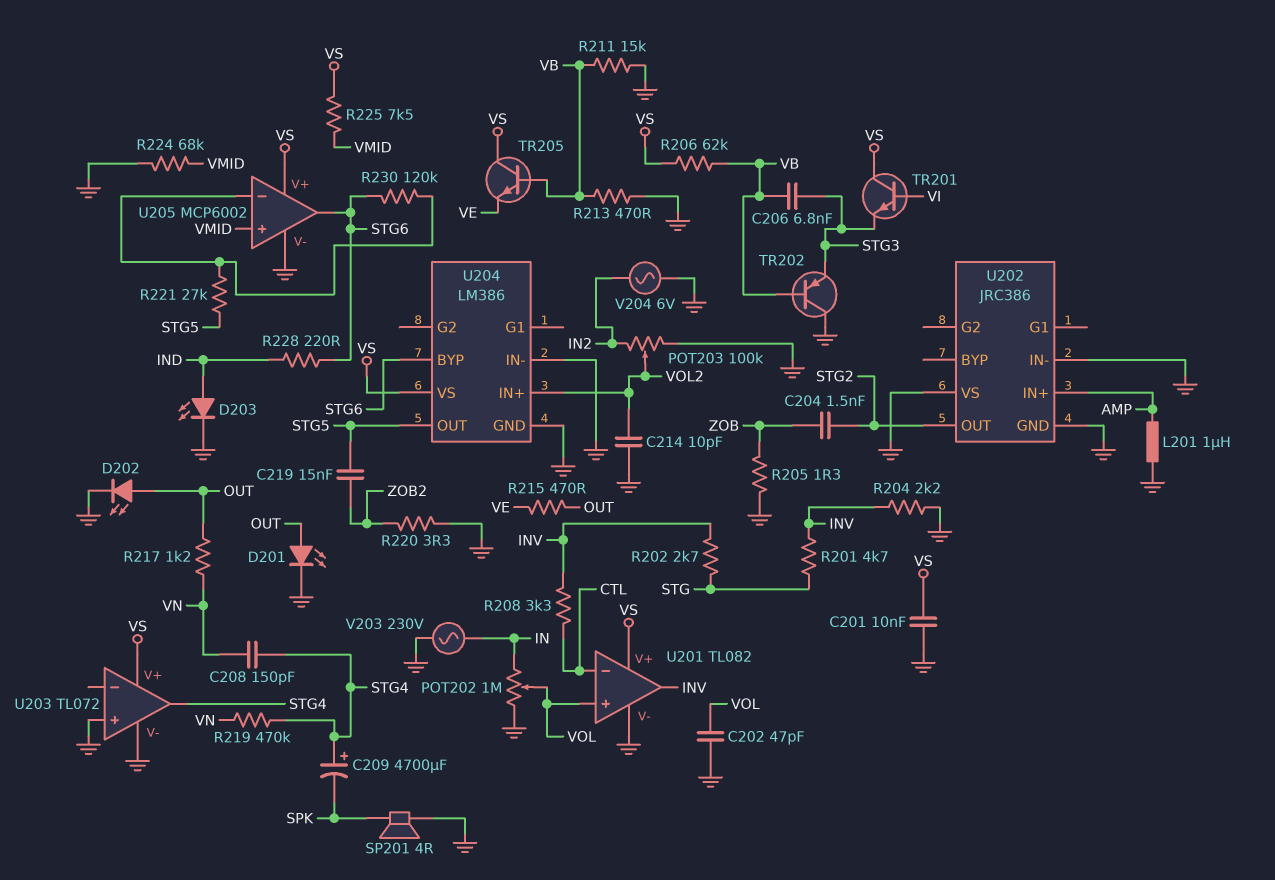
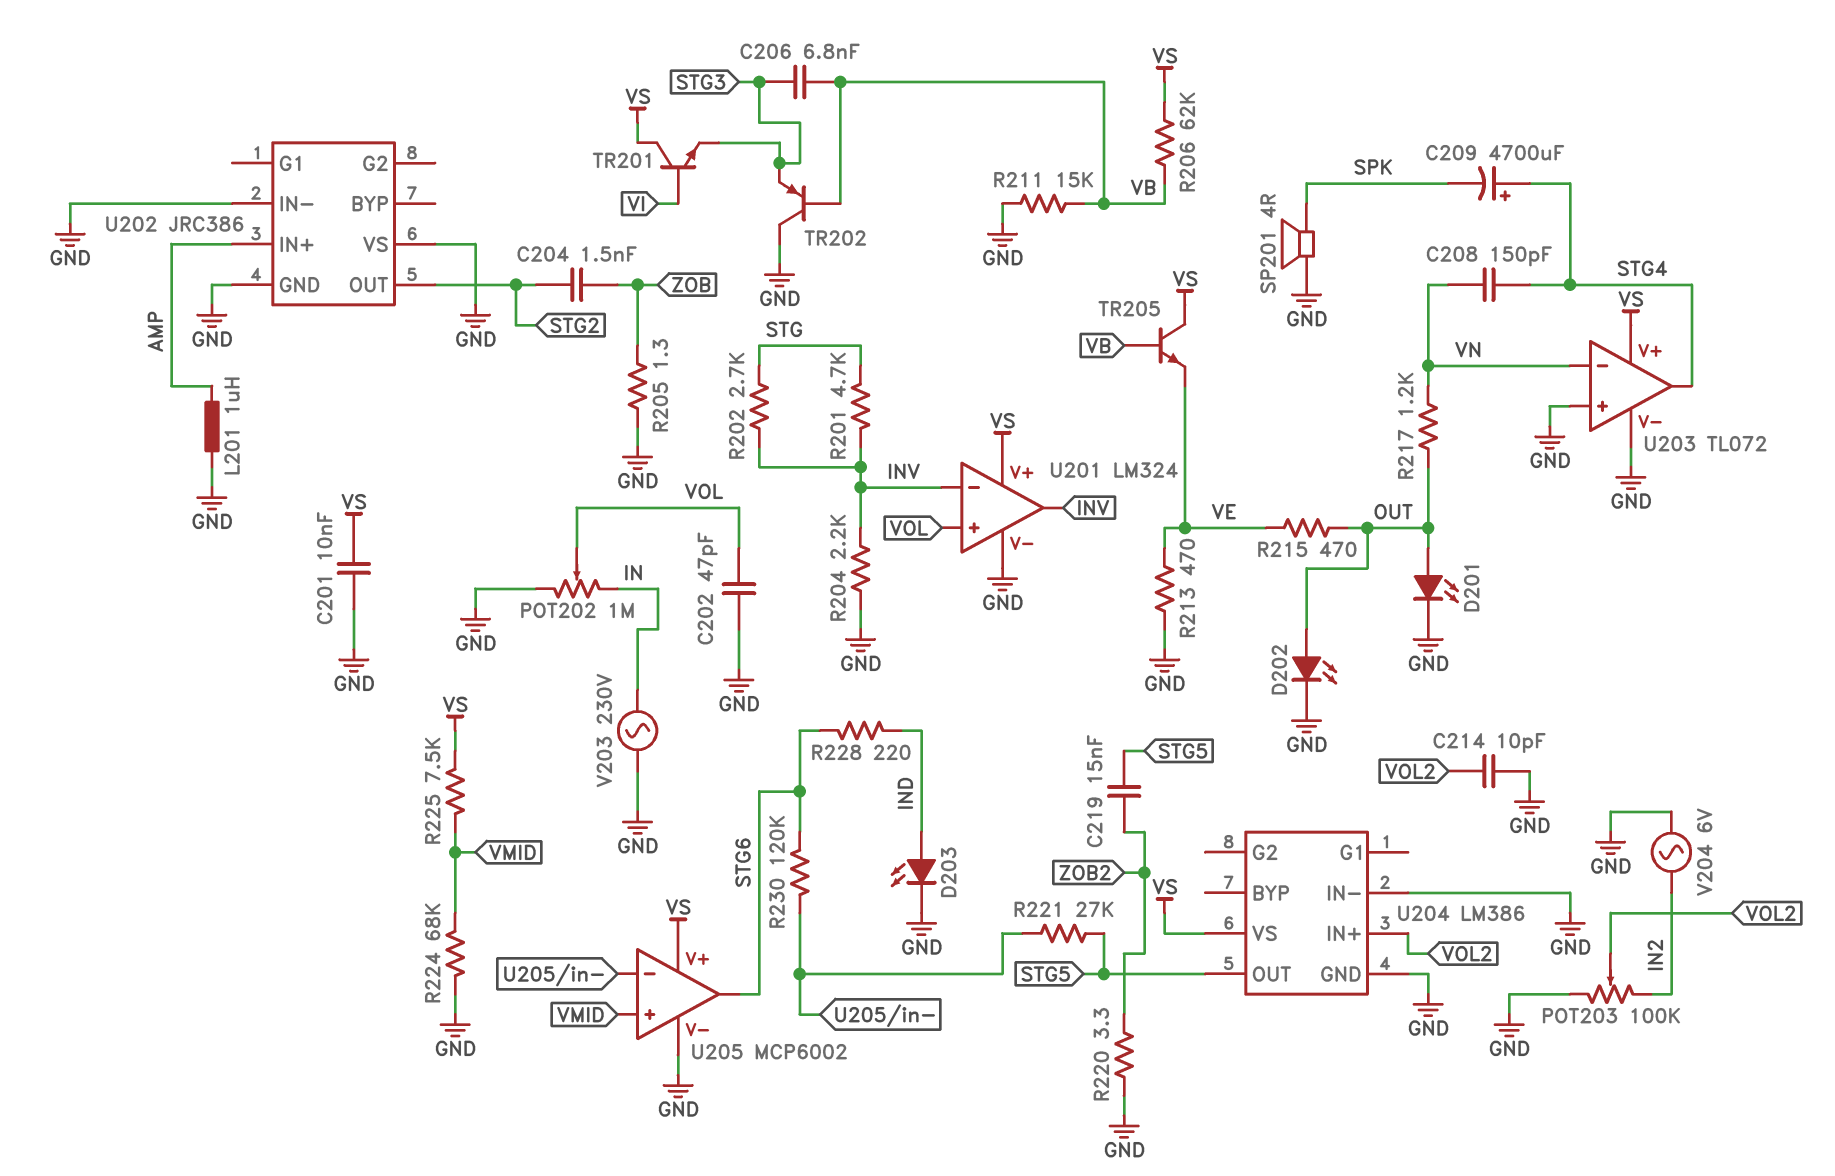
R208: 3.3k (CTL, INV) -> none
R213: 470 (GND, VB) -> 470 (GND, VE)
R219: 470k (STG4, VN) -> none
U201: TL082 -> LM324
U201 pin in-: CTL -> INV
U203 pin in-: none -> VN
U204 pin BYP: STG6 -> none

